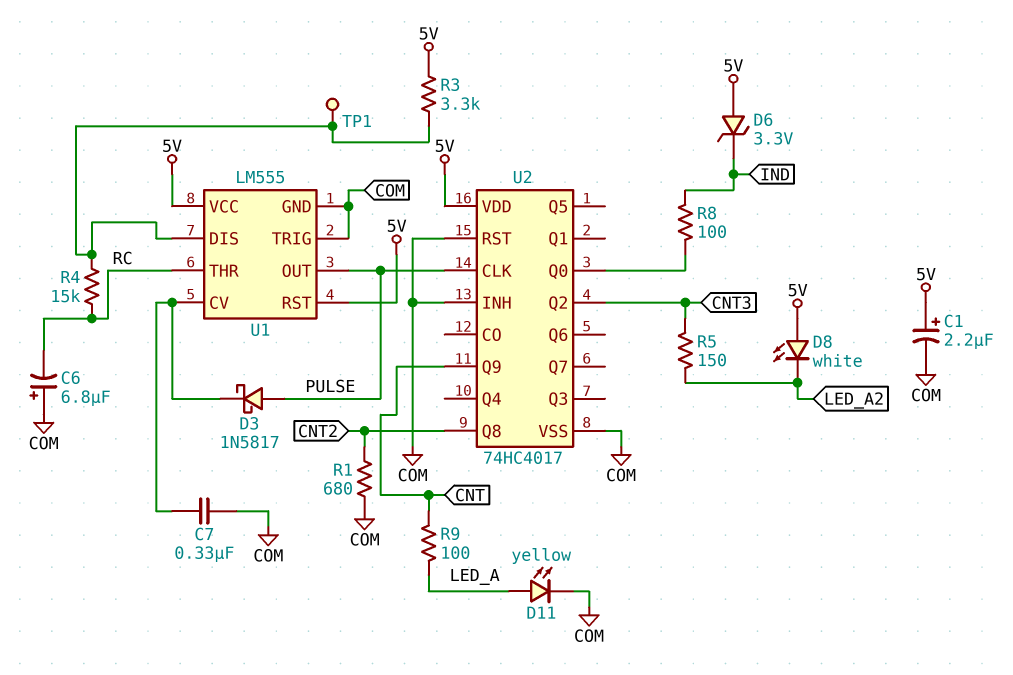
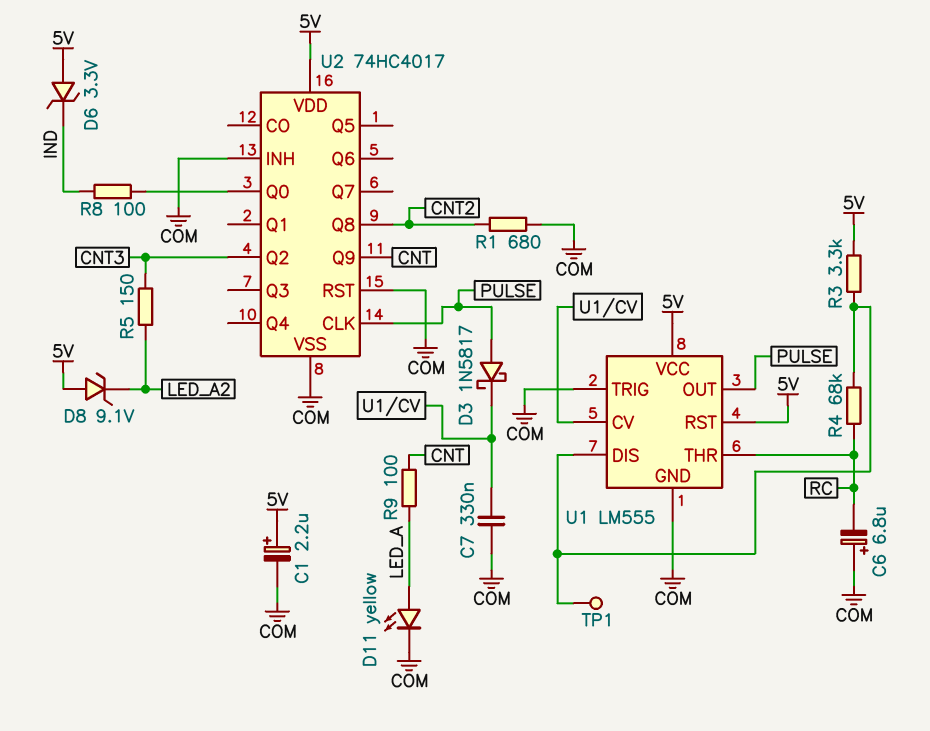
D8: LED white (A 5V, K LED_A2) -> zener 9.1V (A 5V, K LED_A2)
R4: 15k (RC, U1/DIS) -> 68k (RC, U1/DIS)

